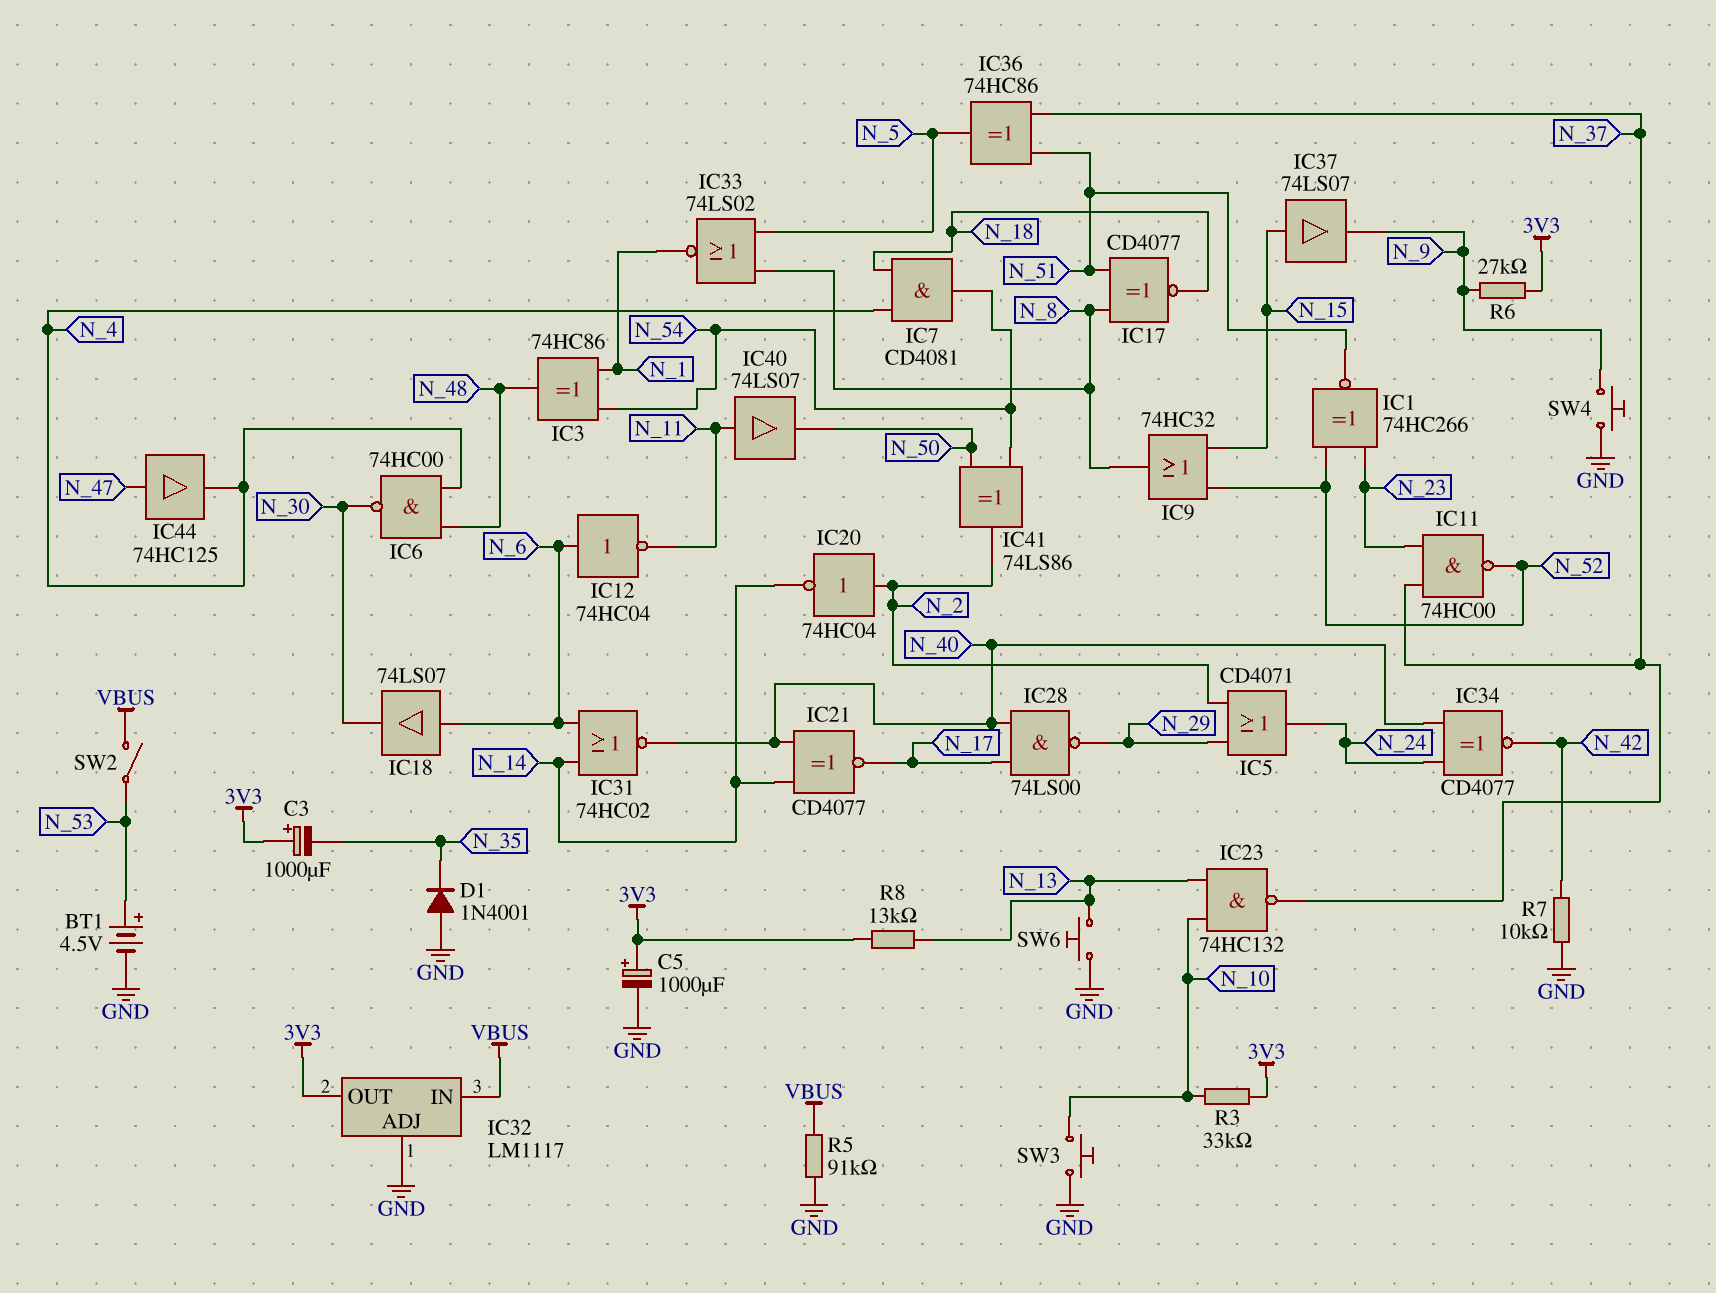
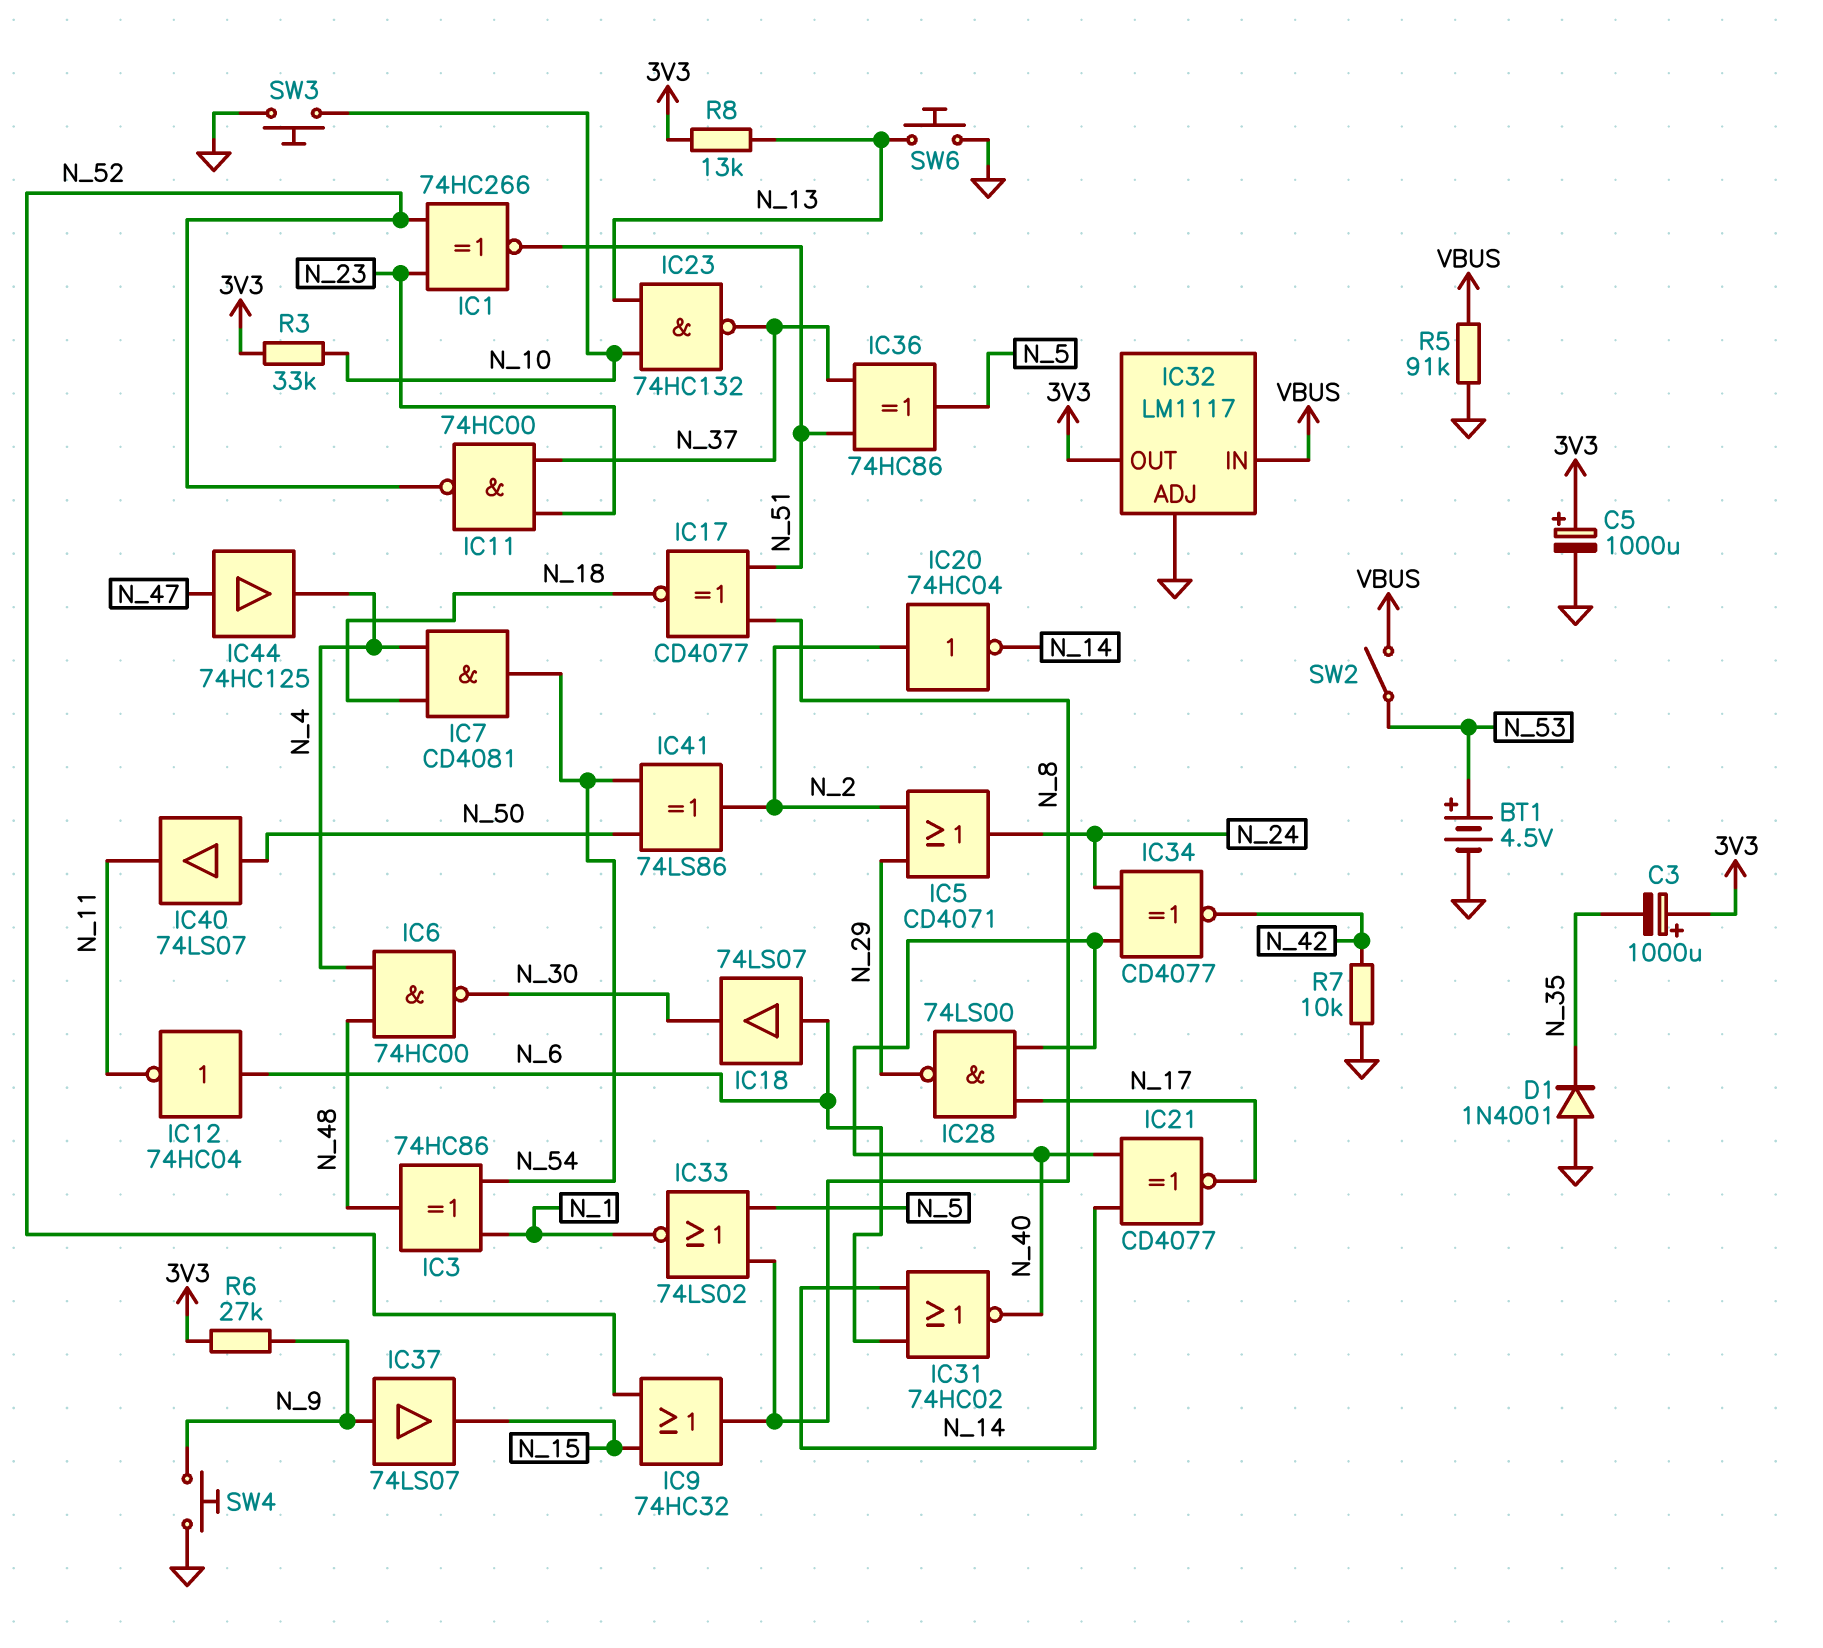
IC37: buffer 74LS07 (in N_15, out N_9) -> buffer 74LS07 (in N_9, out N_15)
IC40: buffer 74LS07 (in N_11, out N_50) -> buffer 74LS07 (in N_50, out N_11)

